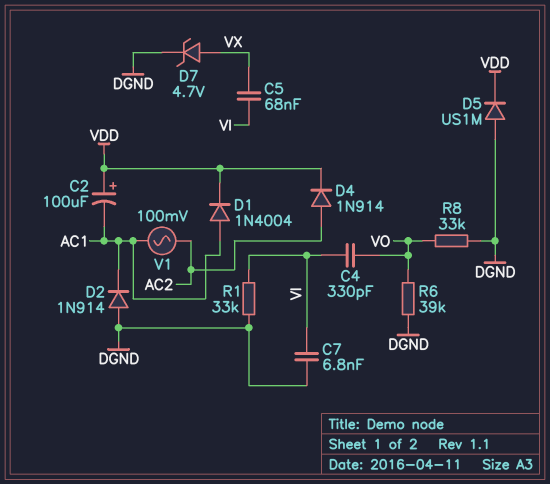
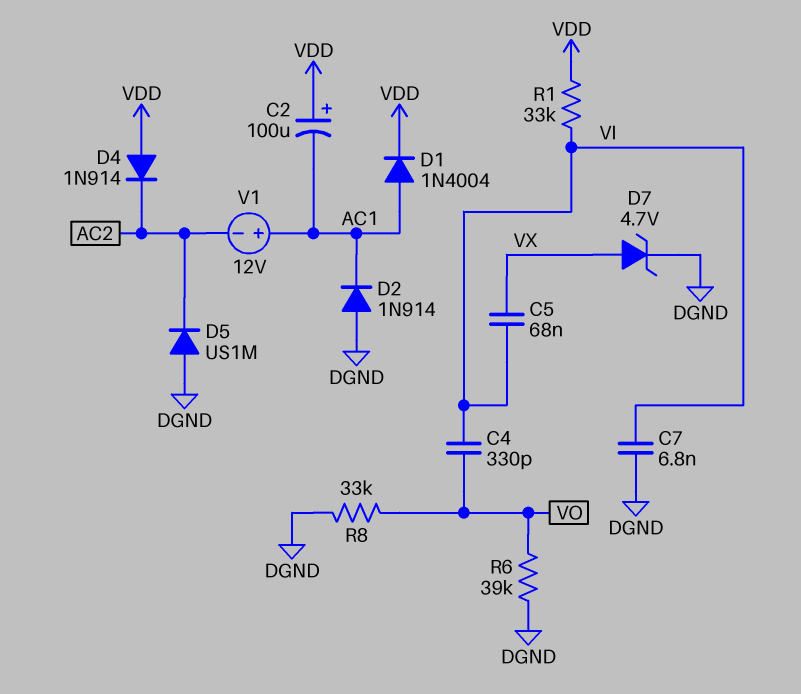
D4: diode 1N914 (A AC2, K VDD) -> diode 1N914 (A VDD, K AC2)
D5: diode US1M (A DGND, K VDD) -> diode US1M (A DGND, K AC2)
R1: 33k (DGND, VI) -> 33k (VDD, VI)
V1: AC 100mV (AC1, AC2) -> 12V (plus AC1, minus AC2)

